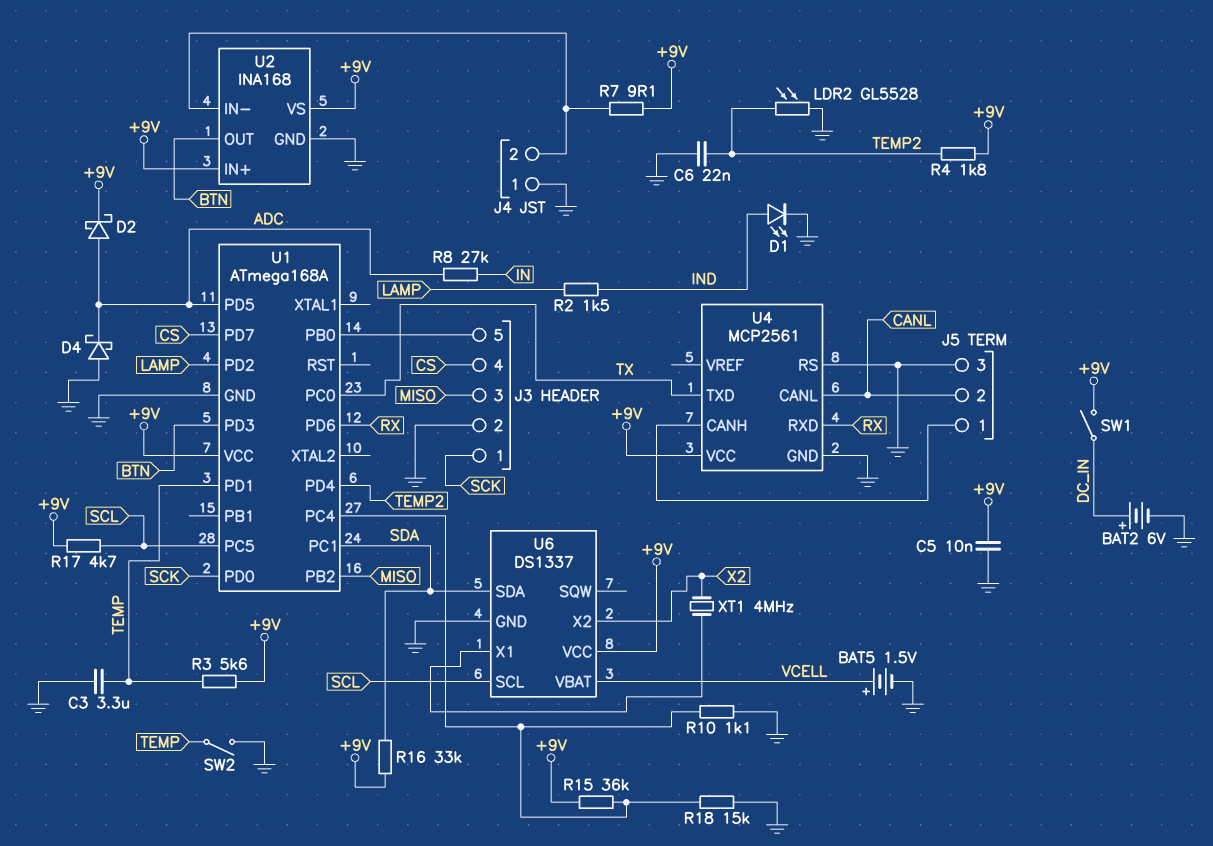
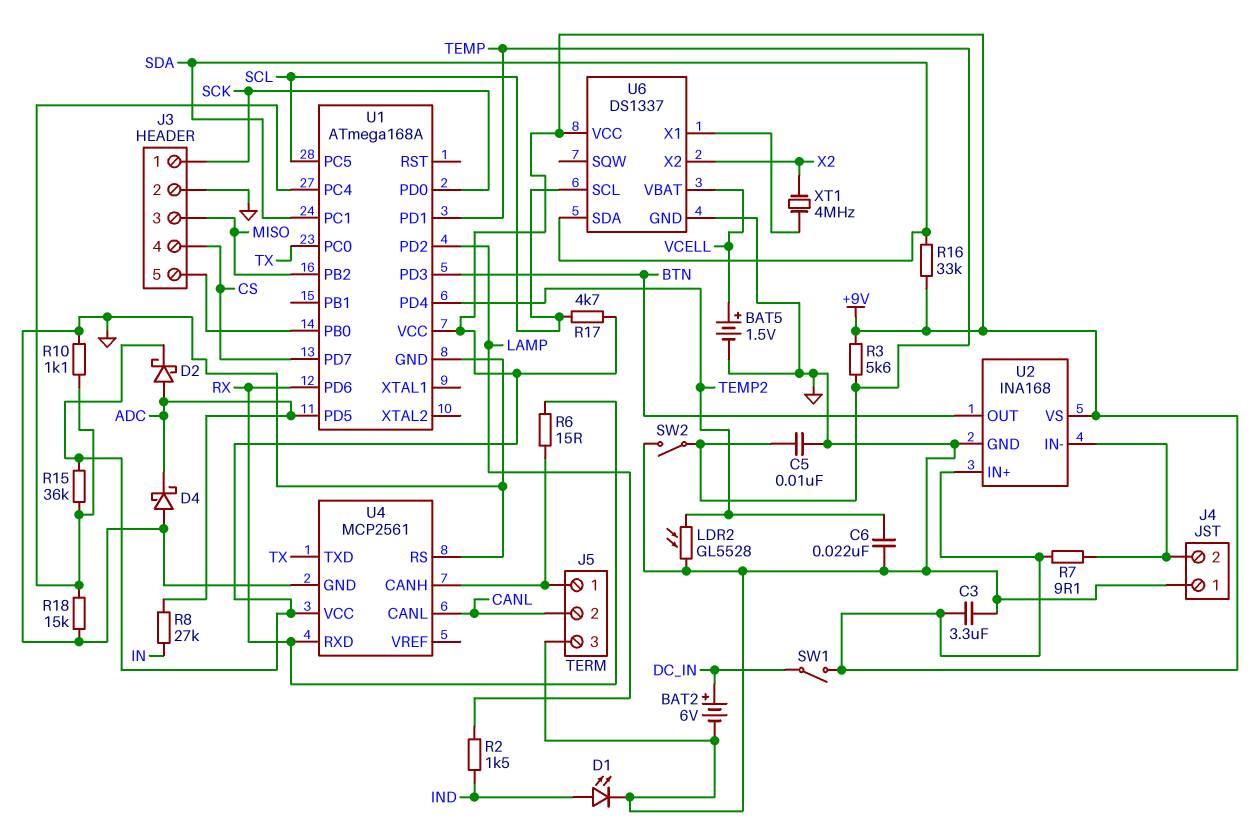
C3: 3.3uF (GND, TEMP) -> 3.3uF (+9V, GND)
C5: 10nF (+9V, GND) -> 10nF (GND, TEMP)
R4: 1.8k (+9V, TEMP2) -> none
R6: none -> 15 (J5/1, RX)

